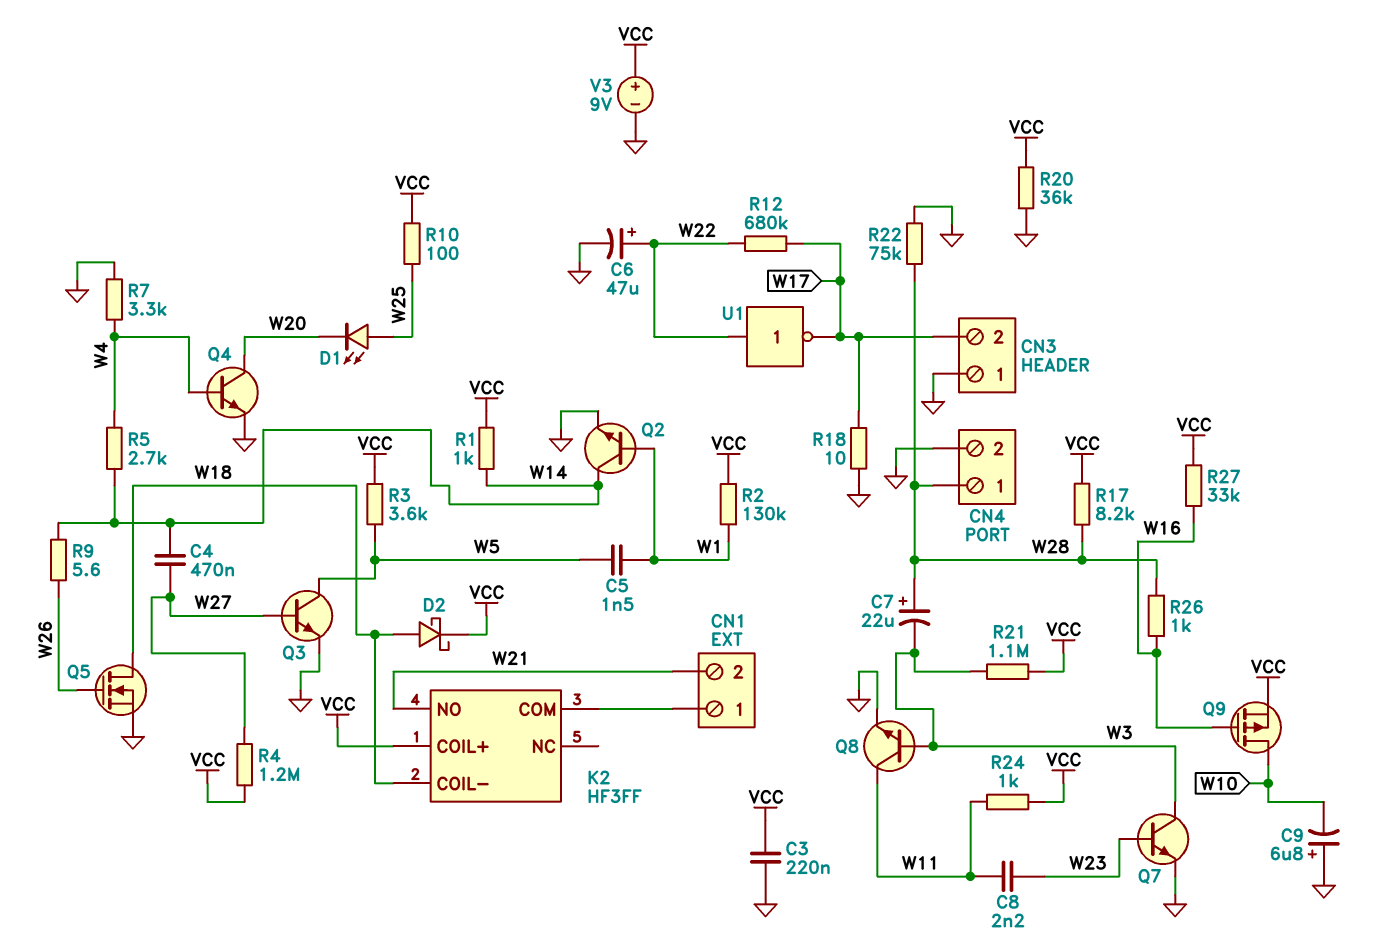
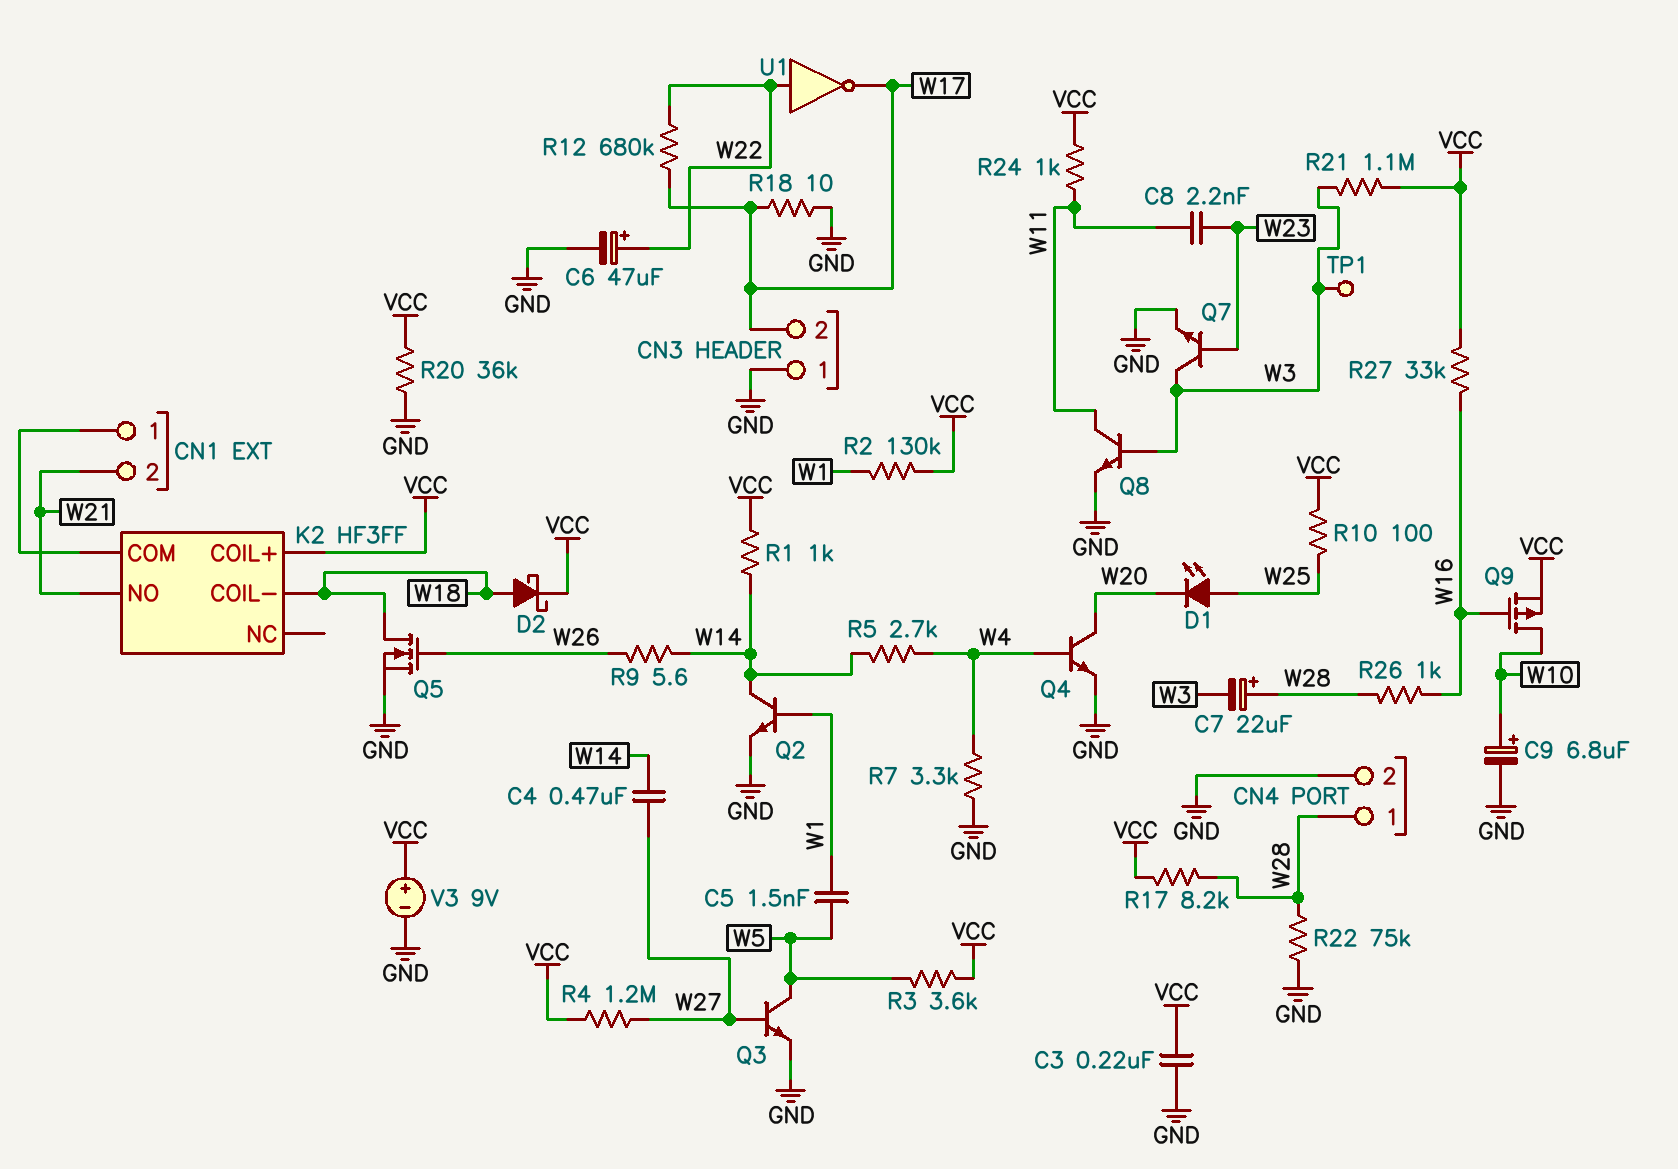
C9: 6.8uF (plus GND, minus W10) -> 6.8uF (plus W10, minus GND)
TP1: none -> test point (W3)

